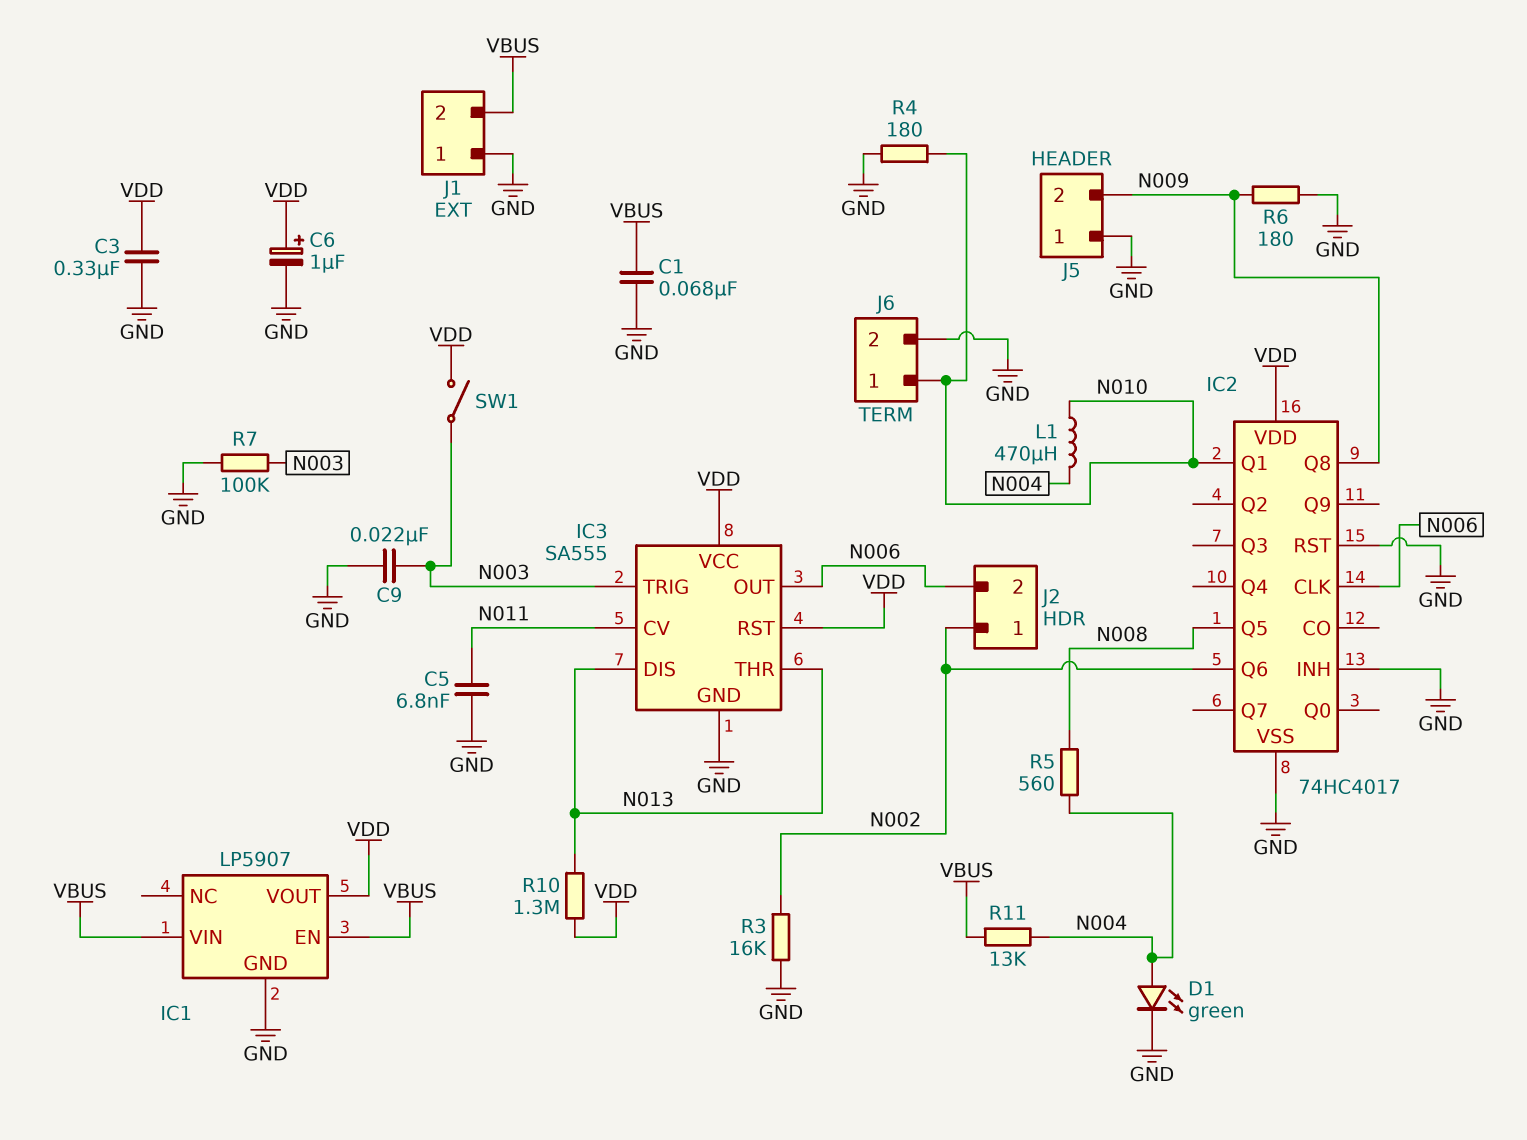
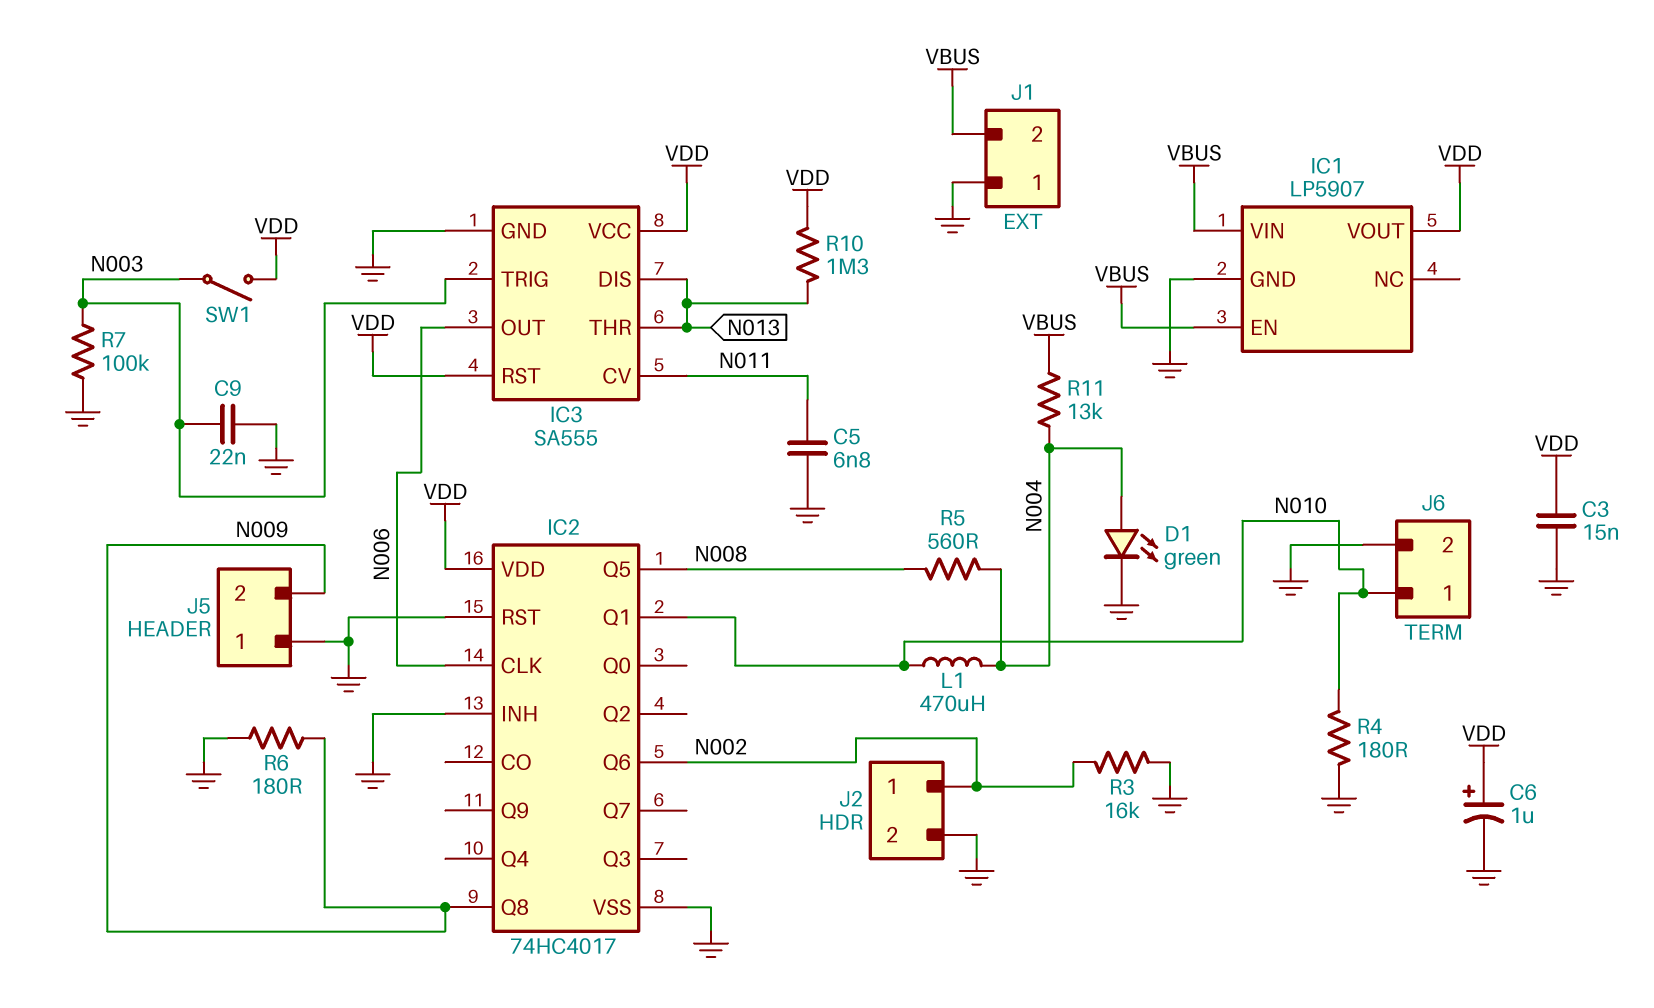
C1: 68nF (GND, VBUS) -> none
C3: 330nF (GND, VDD) -> 15nF (GND, VDD)
J2 pin 2: N006 -> GND

